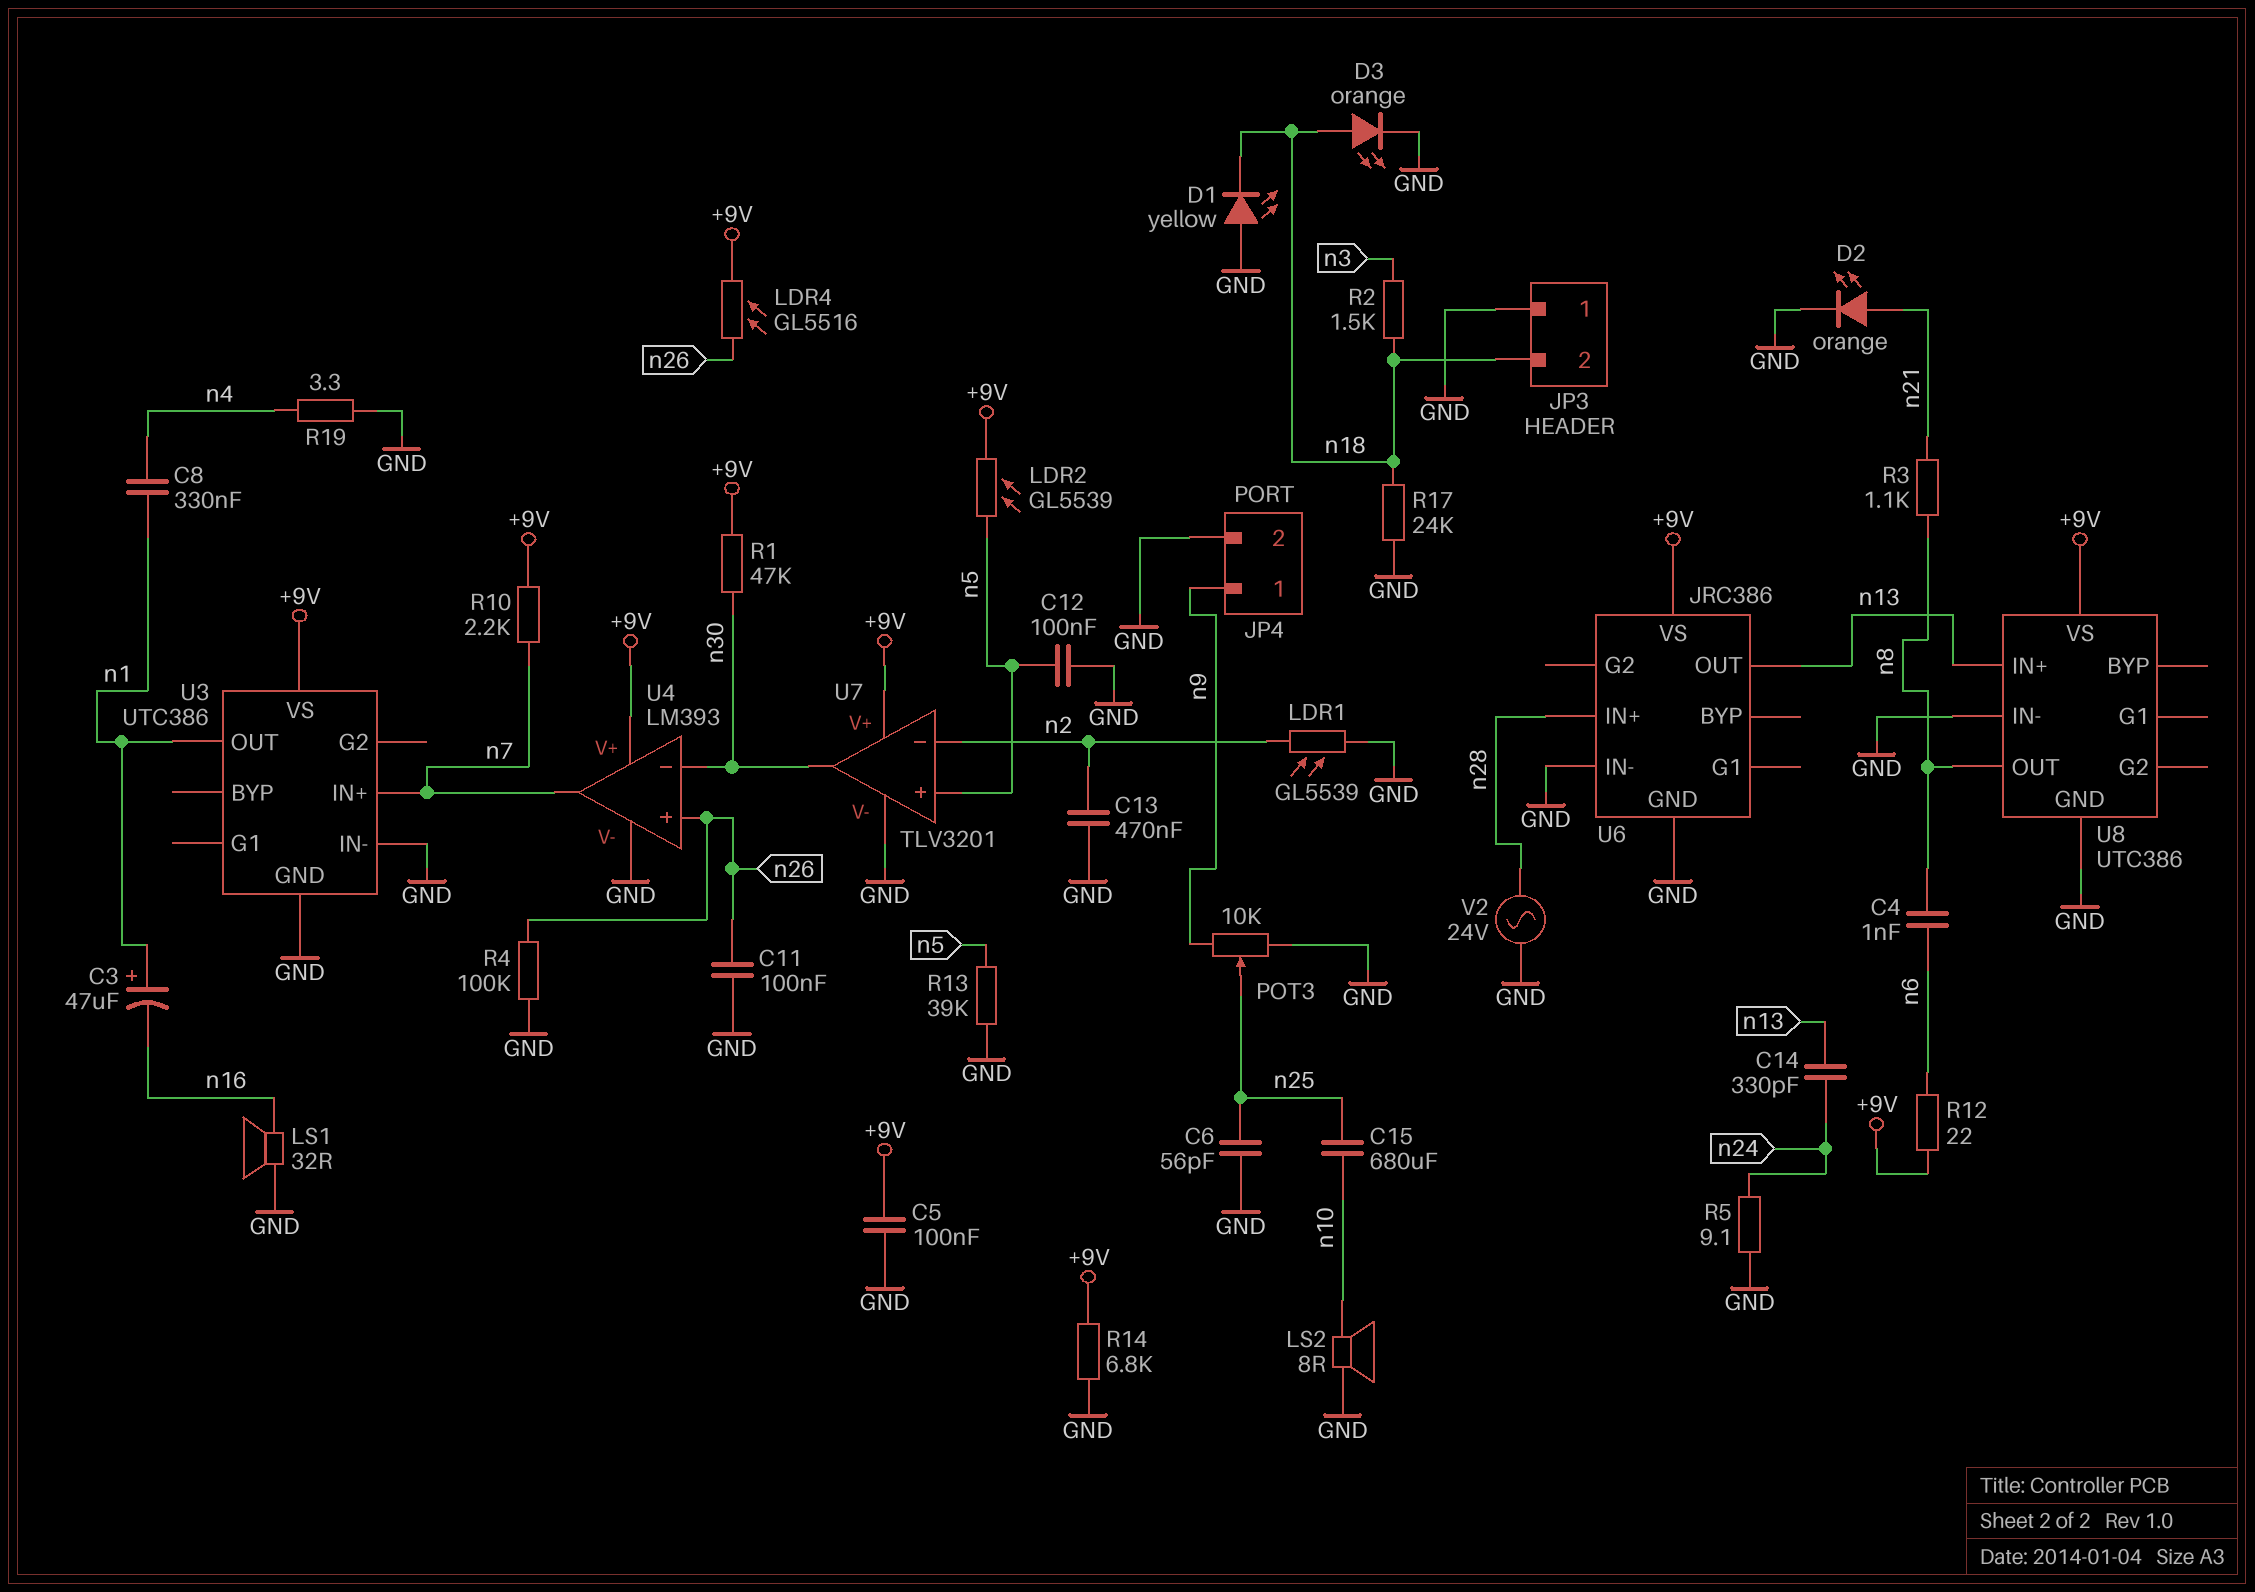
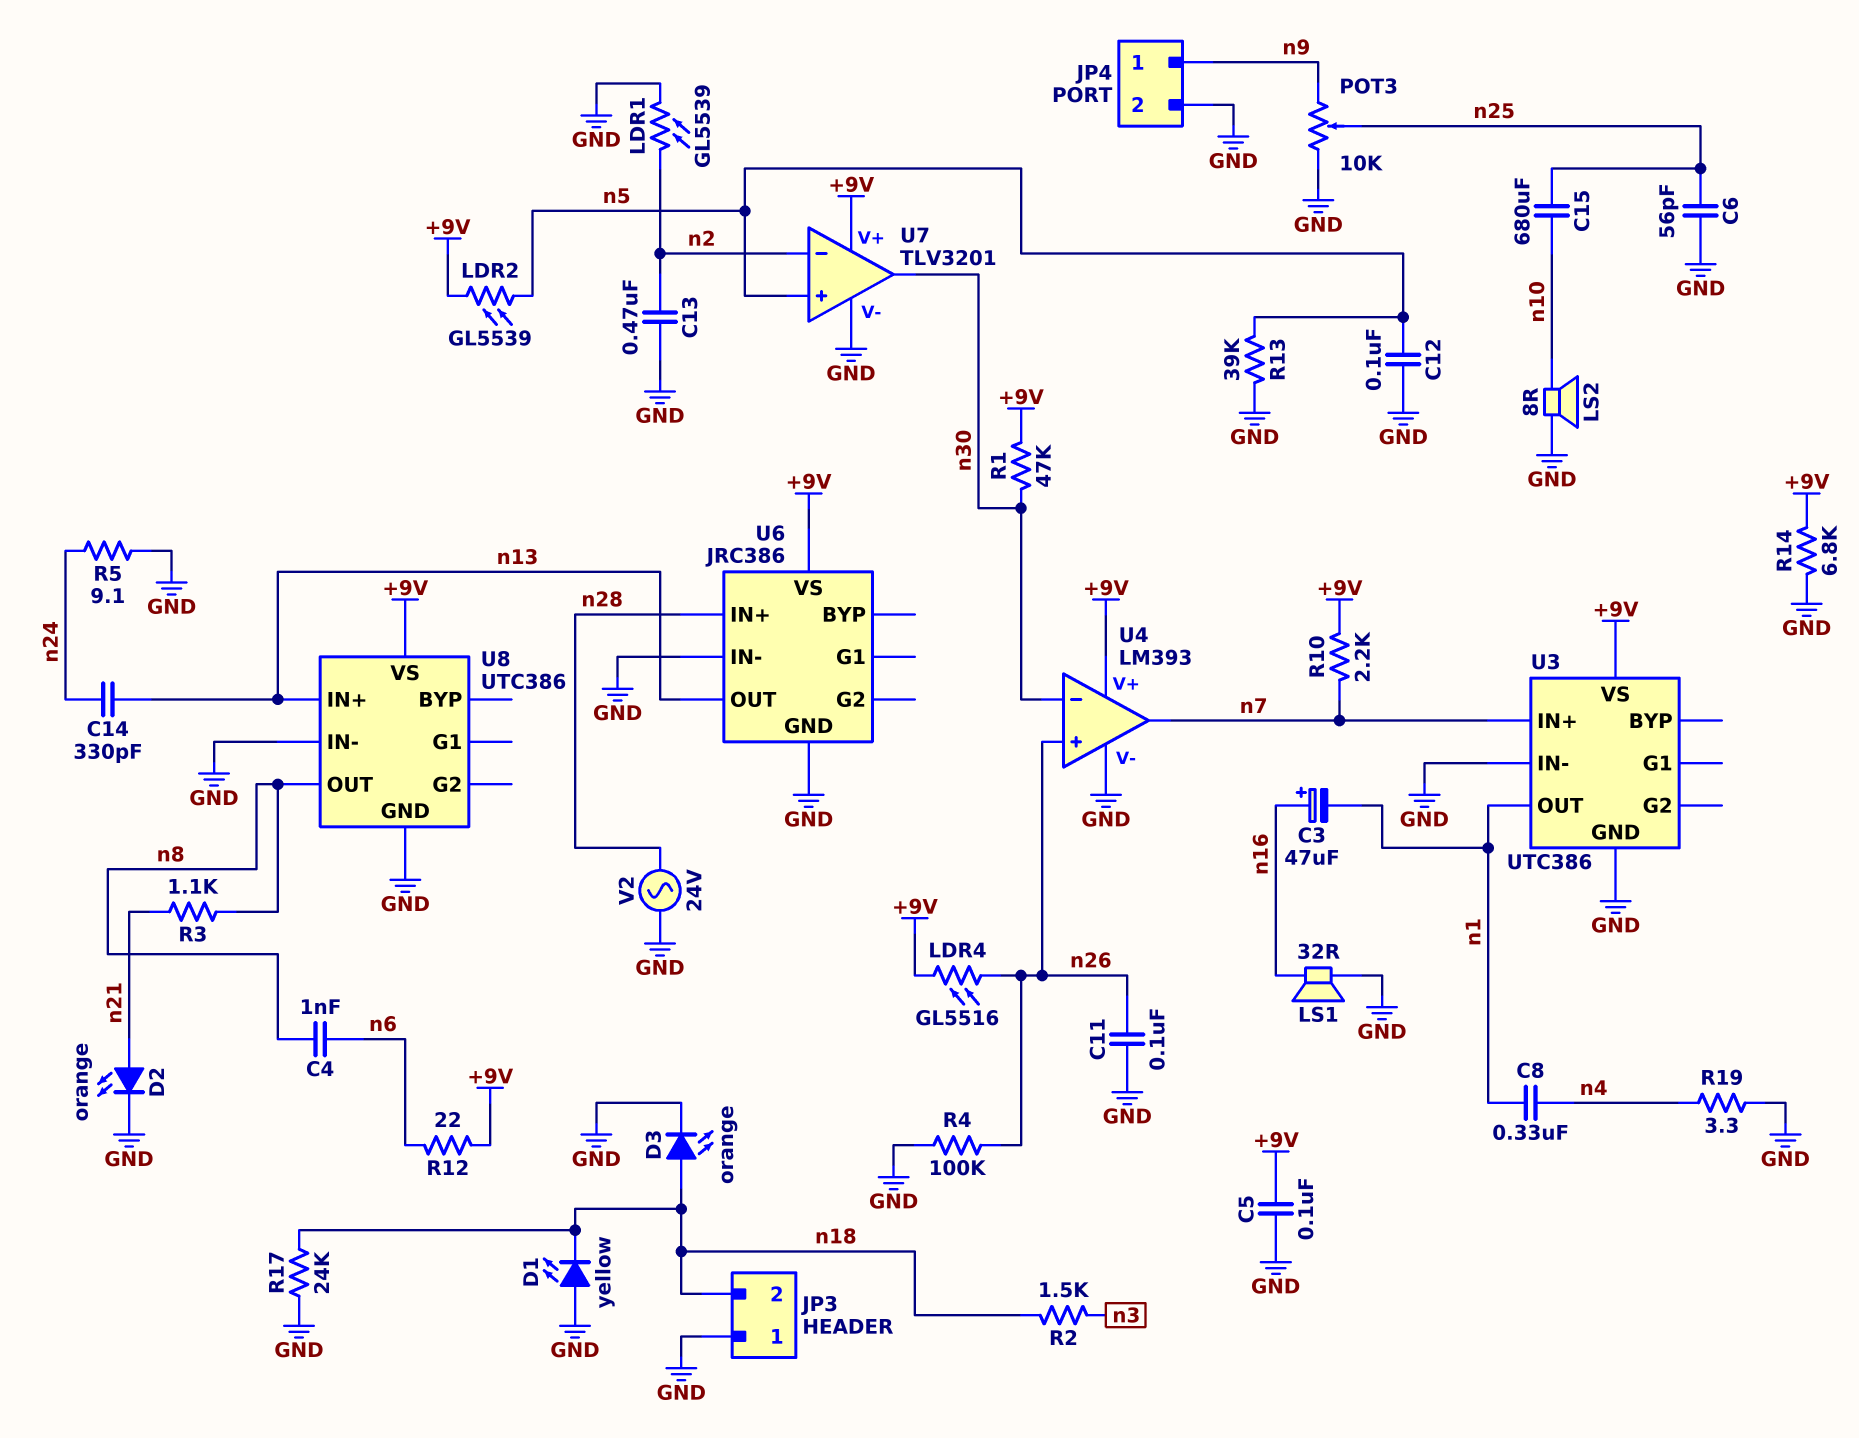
C3: 47uF (plus n1, minus n16) -> 47uF (plus n16, minus n1)

